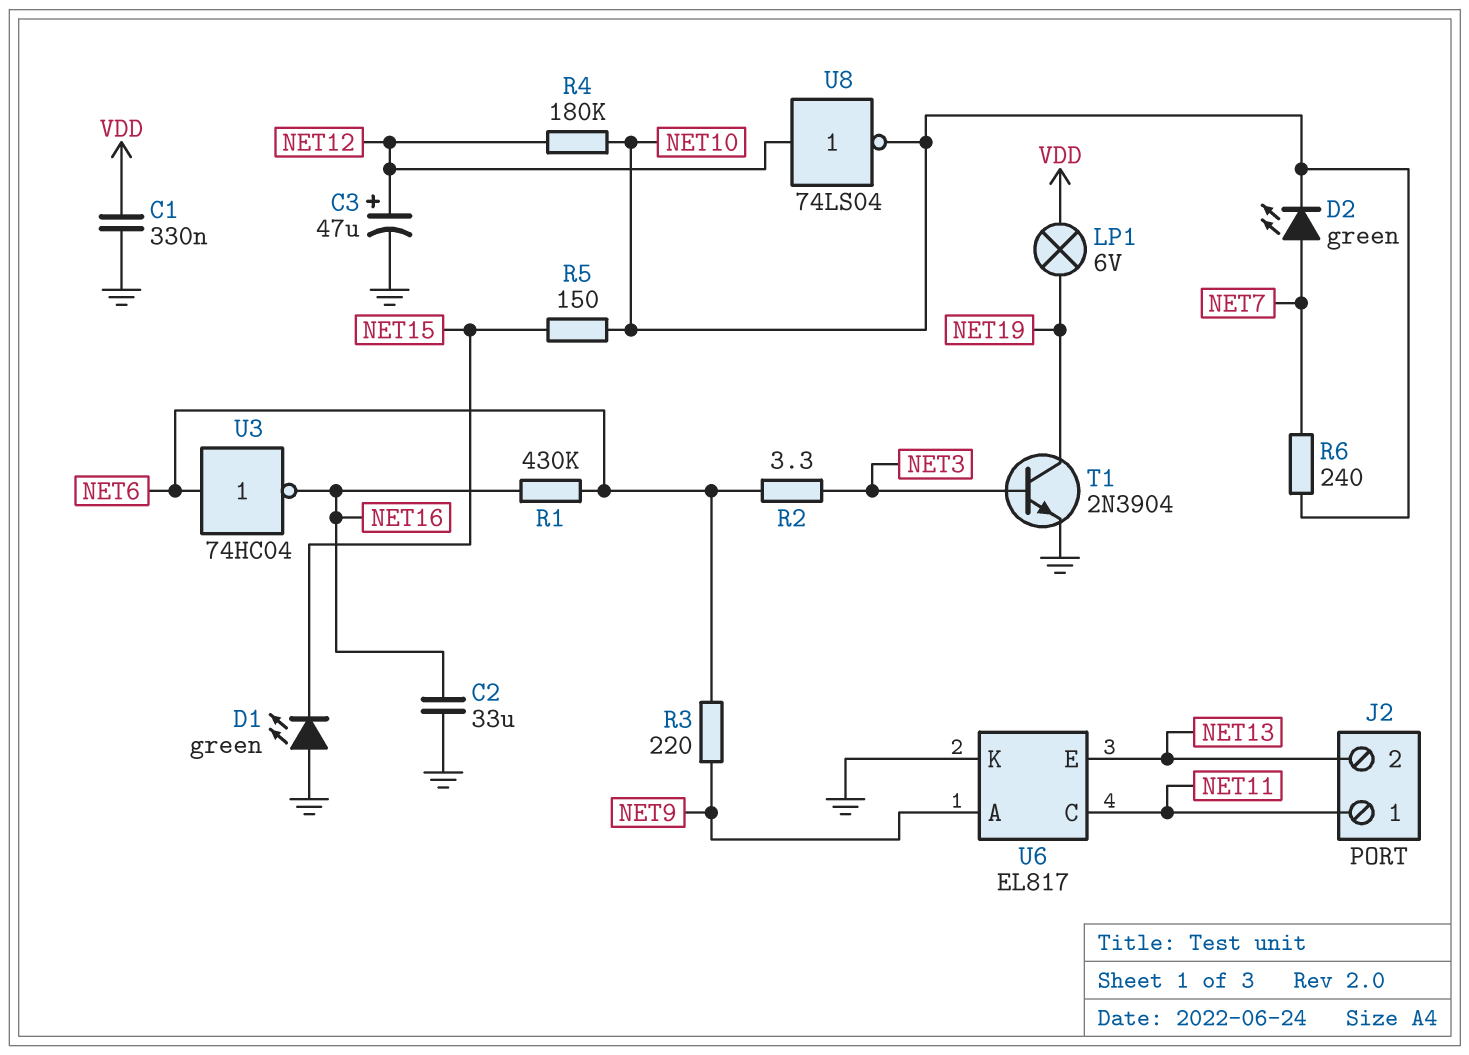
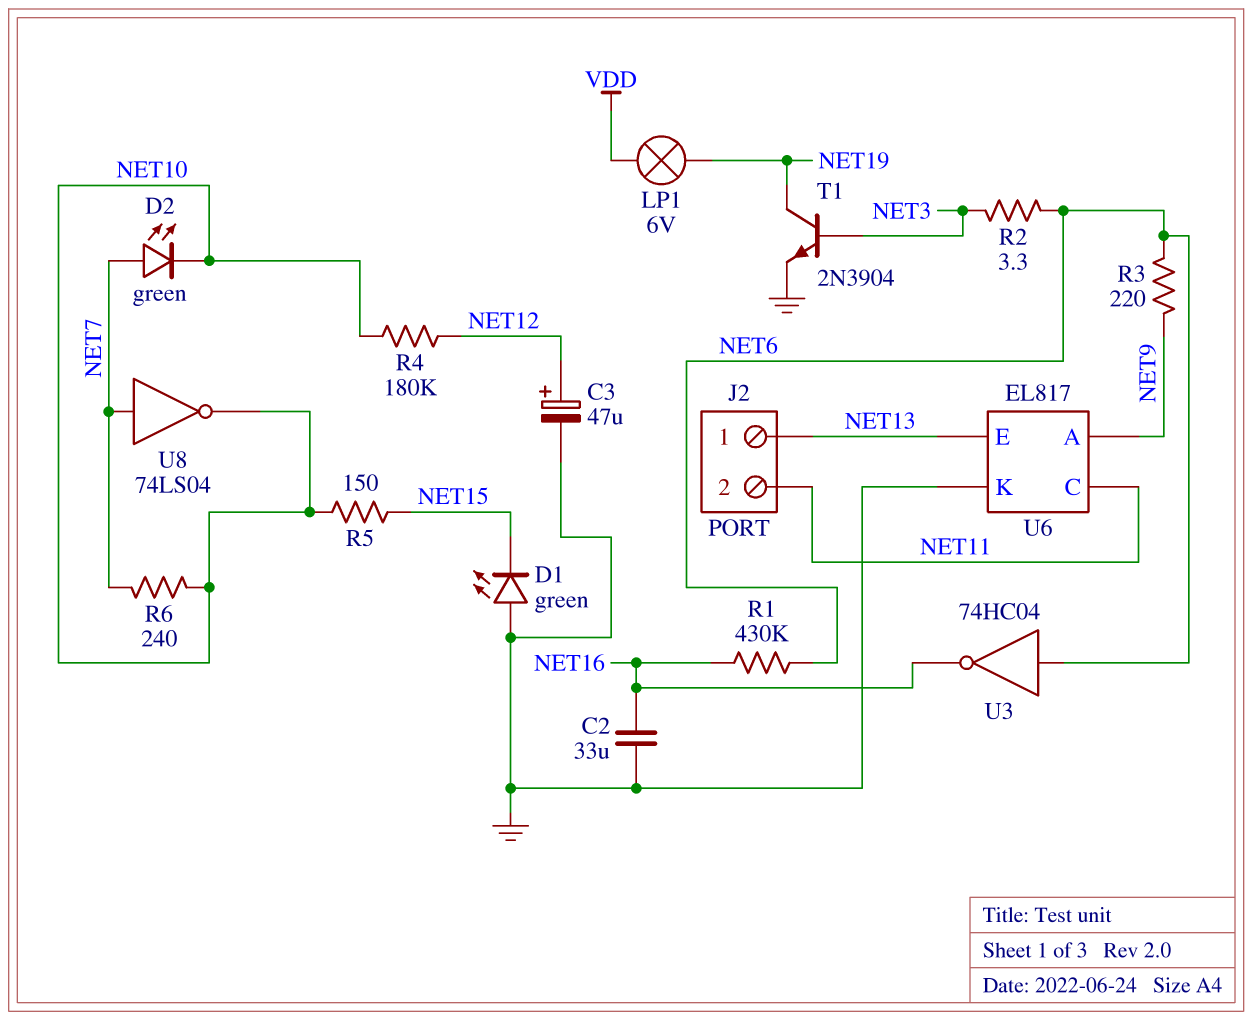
C1: 330nF (GND, VDD) -> none
J2 pin 1: NET11 -> NET13
J2 pin 2: NET13 -> NET11
U8: NOT 74LS04 (in NET12, out NET10) -> NOT 74LS04 (in NET7, out NET10)

